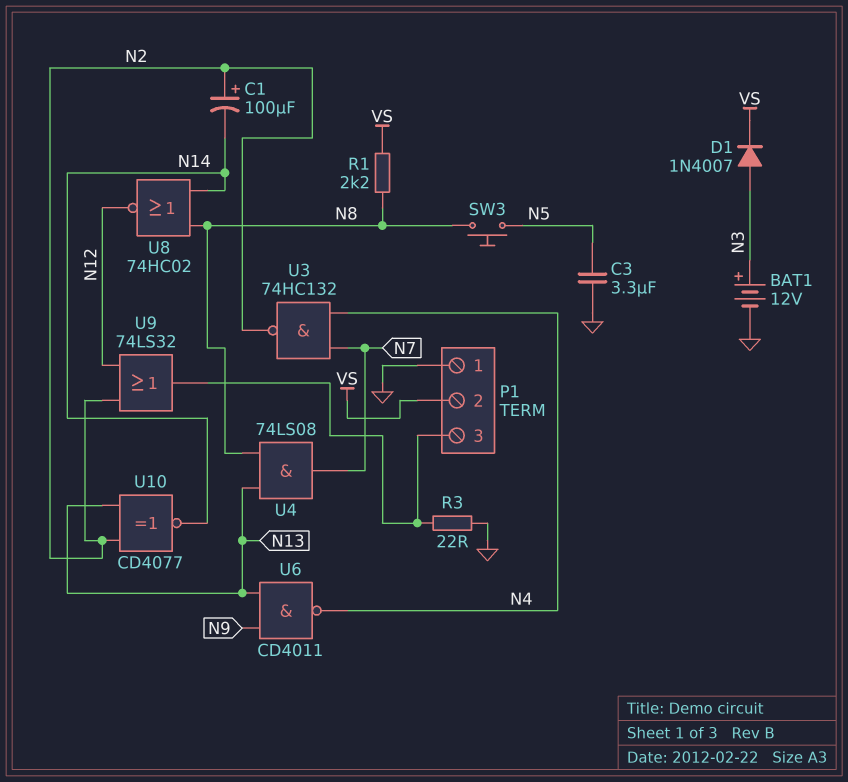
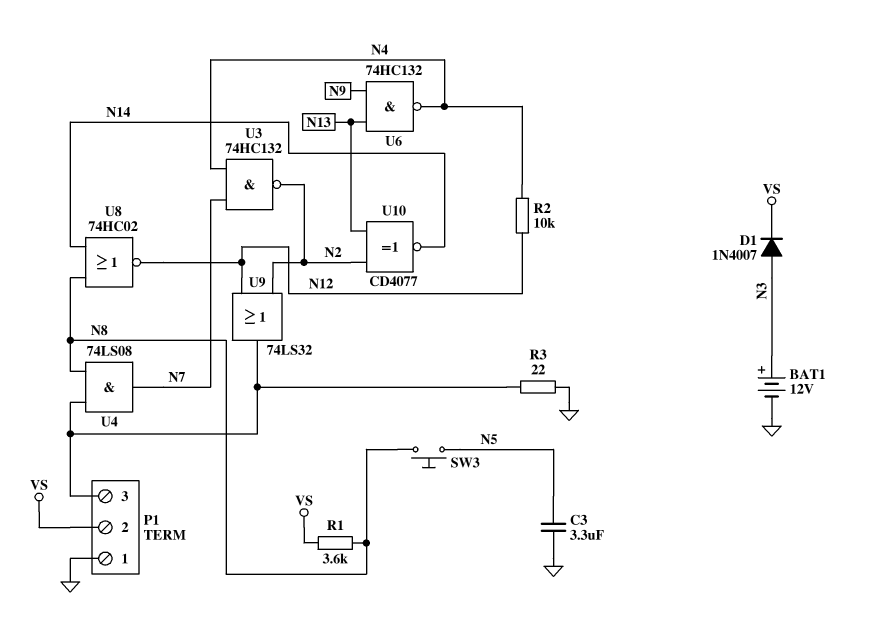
C1: 100uF (plus N2, minus N14) -> none
R1: 2.2k (N8, VS) -> 3.6k (N8, VS)
R2: none -> 10k (N4, N12)
U4: AND 74LS08 (in N8, in N13, out N7) -> AND 74LS08 (in N8, in P1/3, out N7)
U6: NAND CD4011 (in N9, in N13, out N4) -> NAND 74HC132 (in N9, in N13, out N4)

